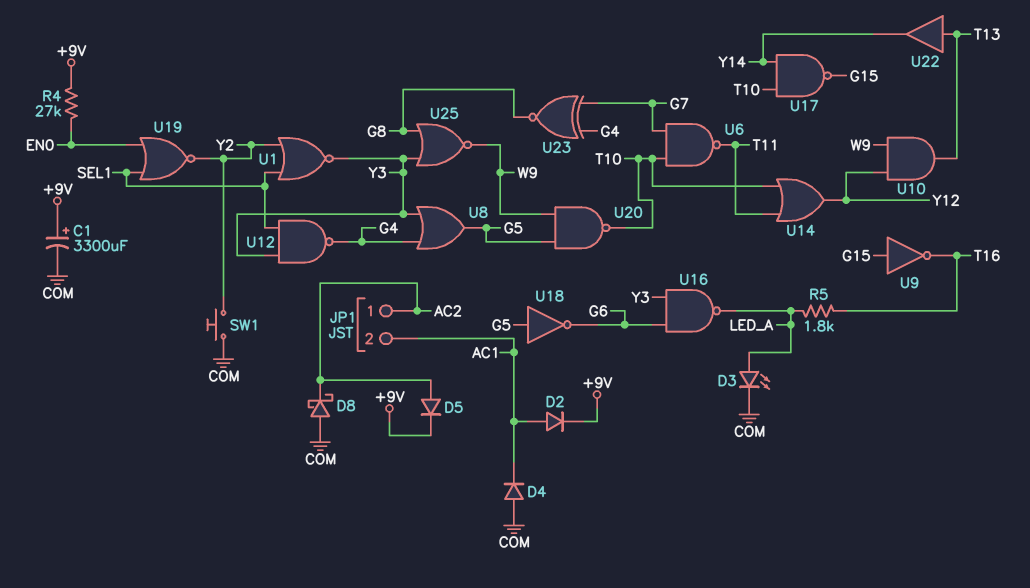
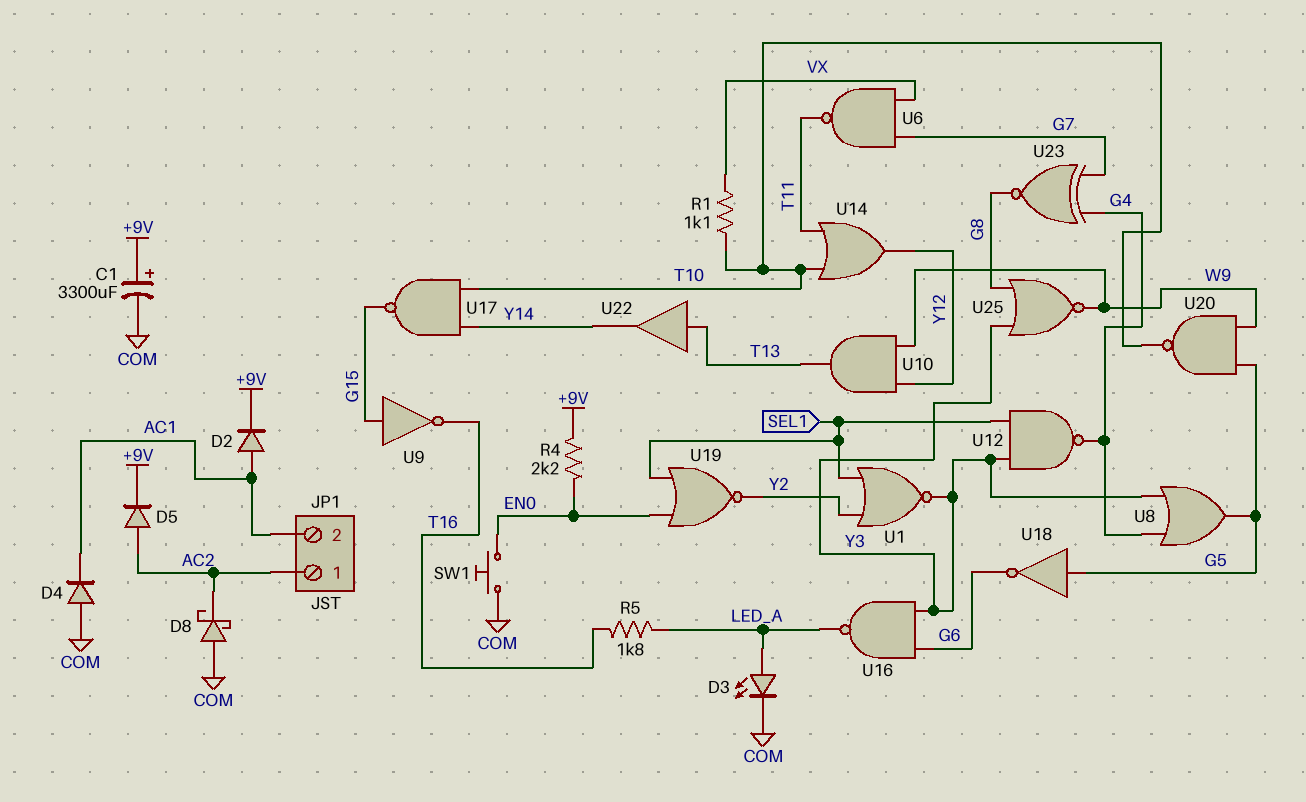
R1: none -> 1.1k (T10, VX)
R4: 27k (+9V, EN0) -> 2.2k (+9V, EN0)
SW1: button (COM, Y2) -> button (COM, EN0)
U6: NAND (in G7, in T10, out T11) -> NAND (in G7, in VX, out T11)

